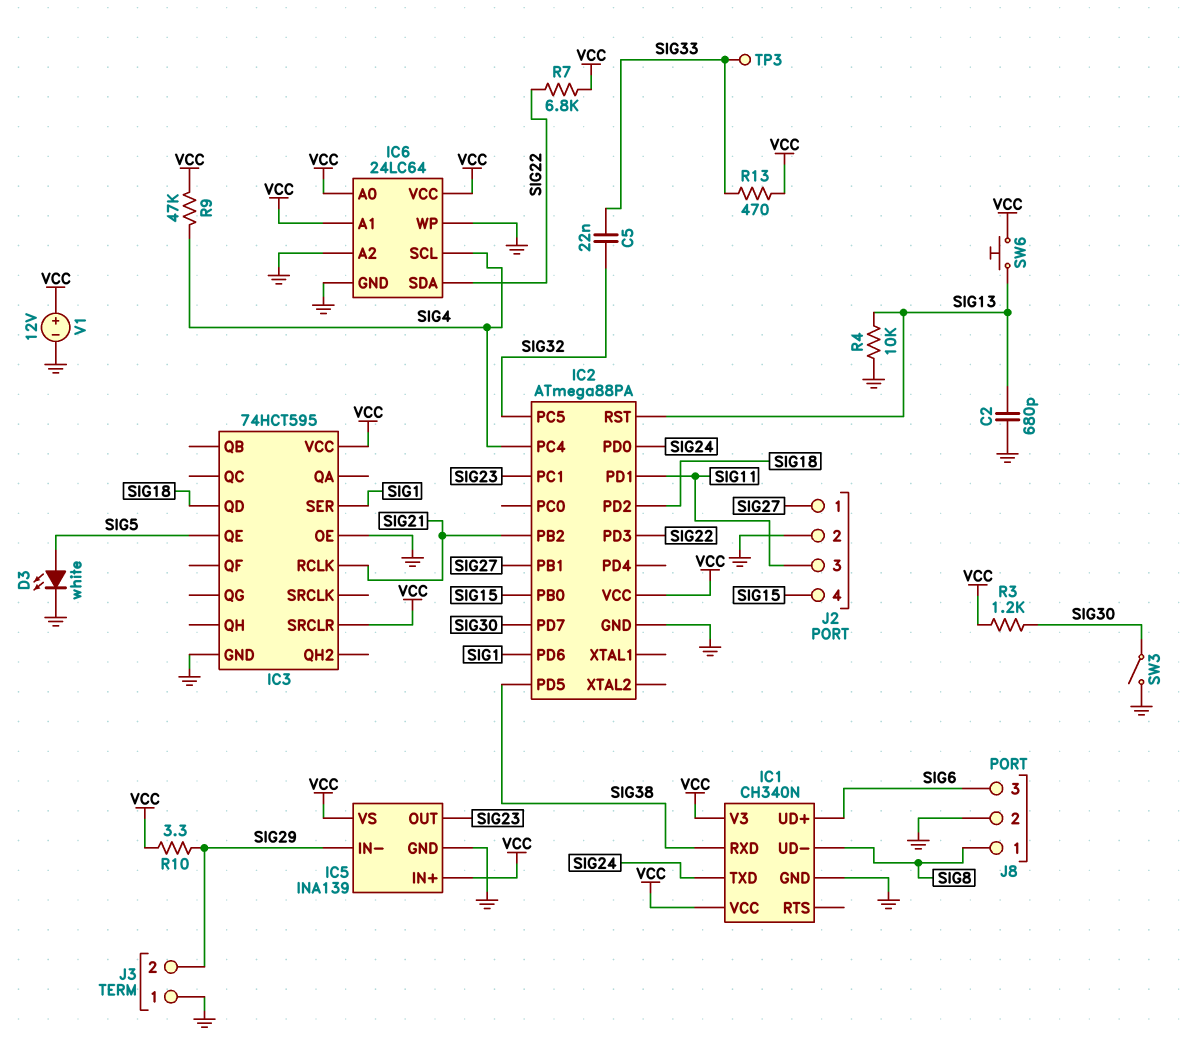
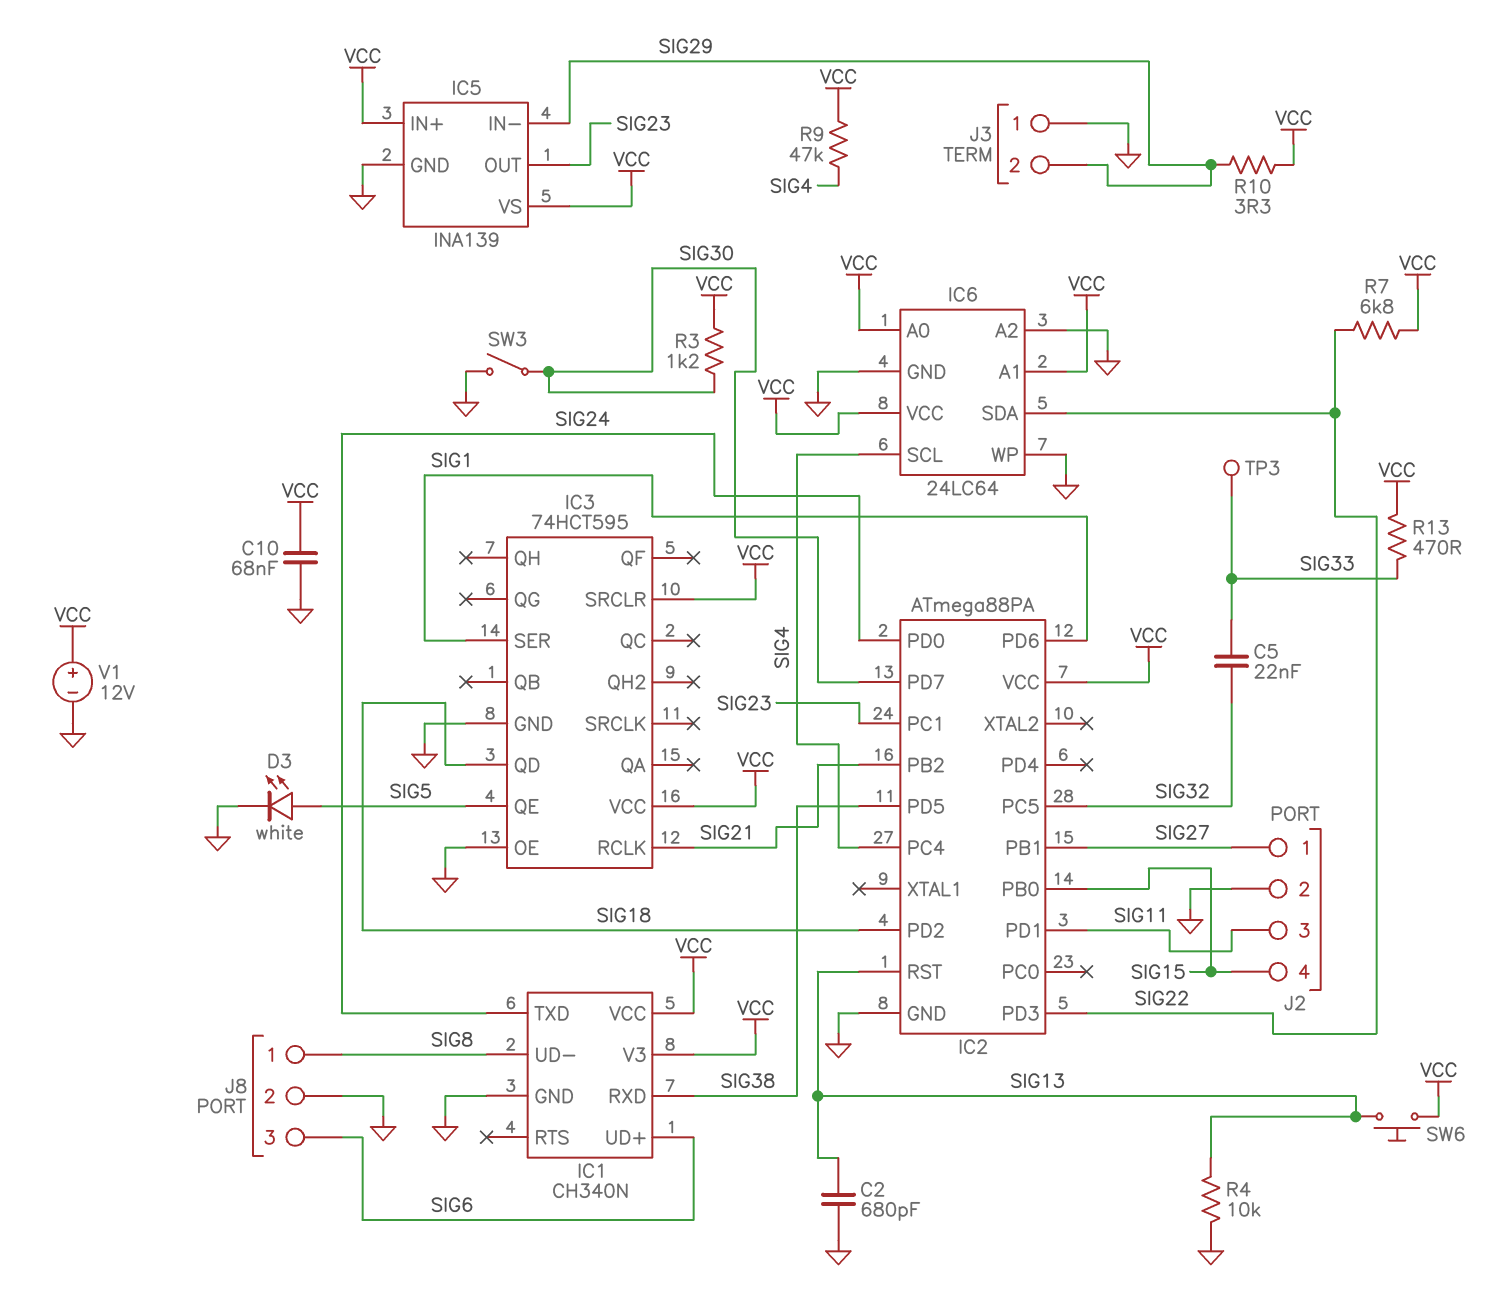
C10: none -> 68nF (GND, VCC)

